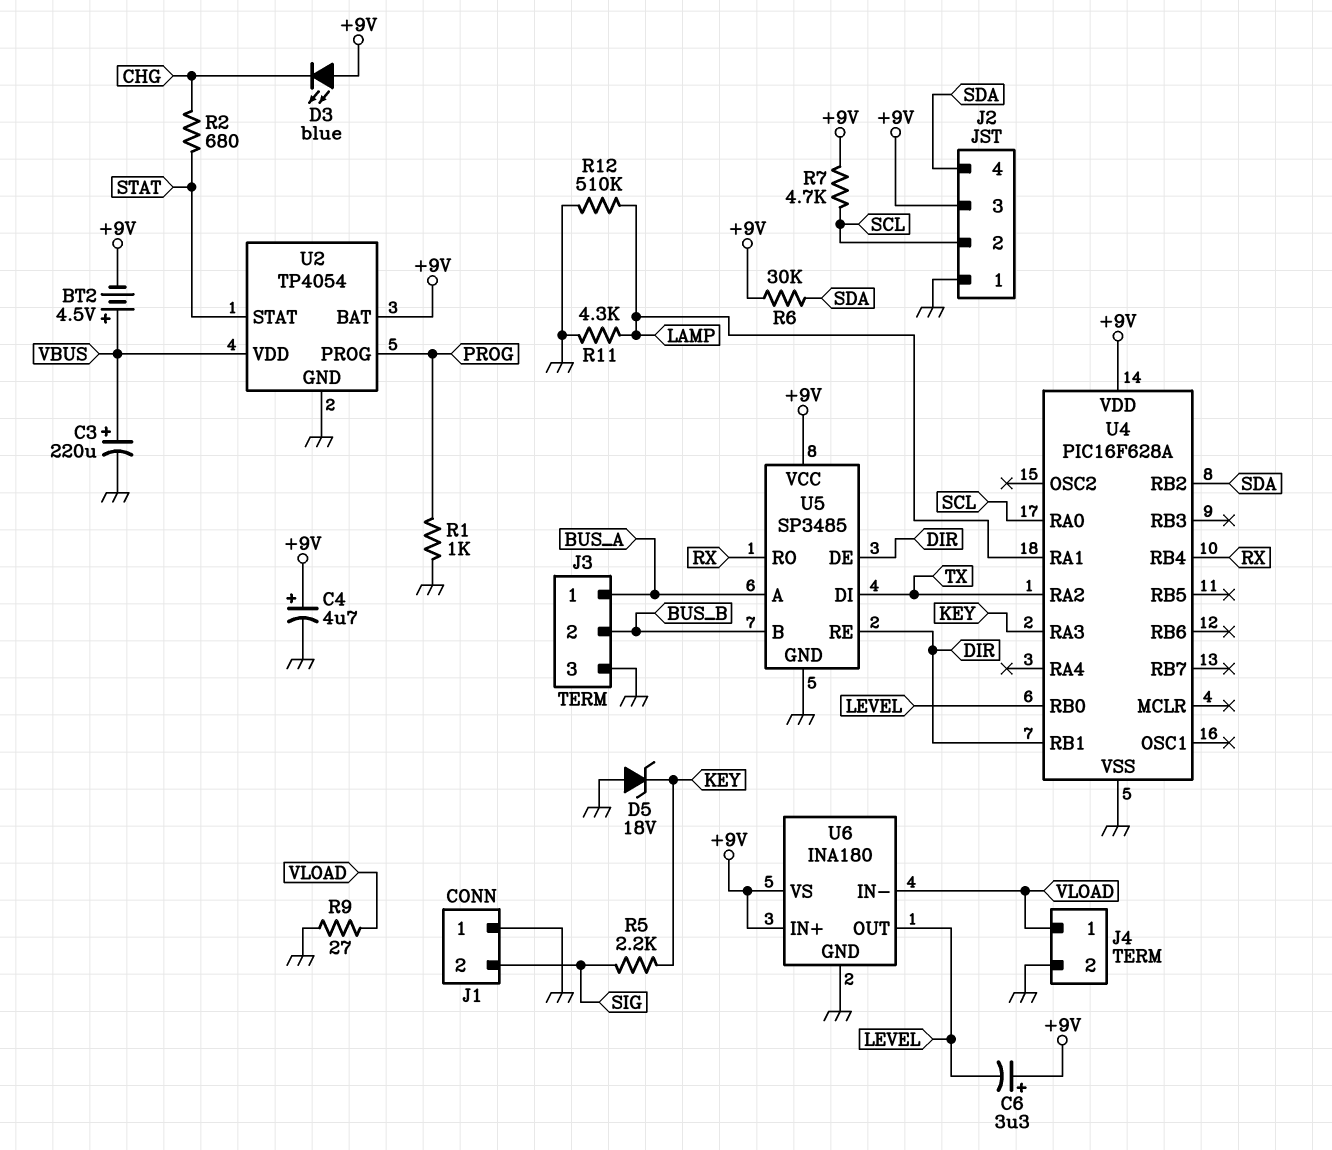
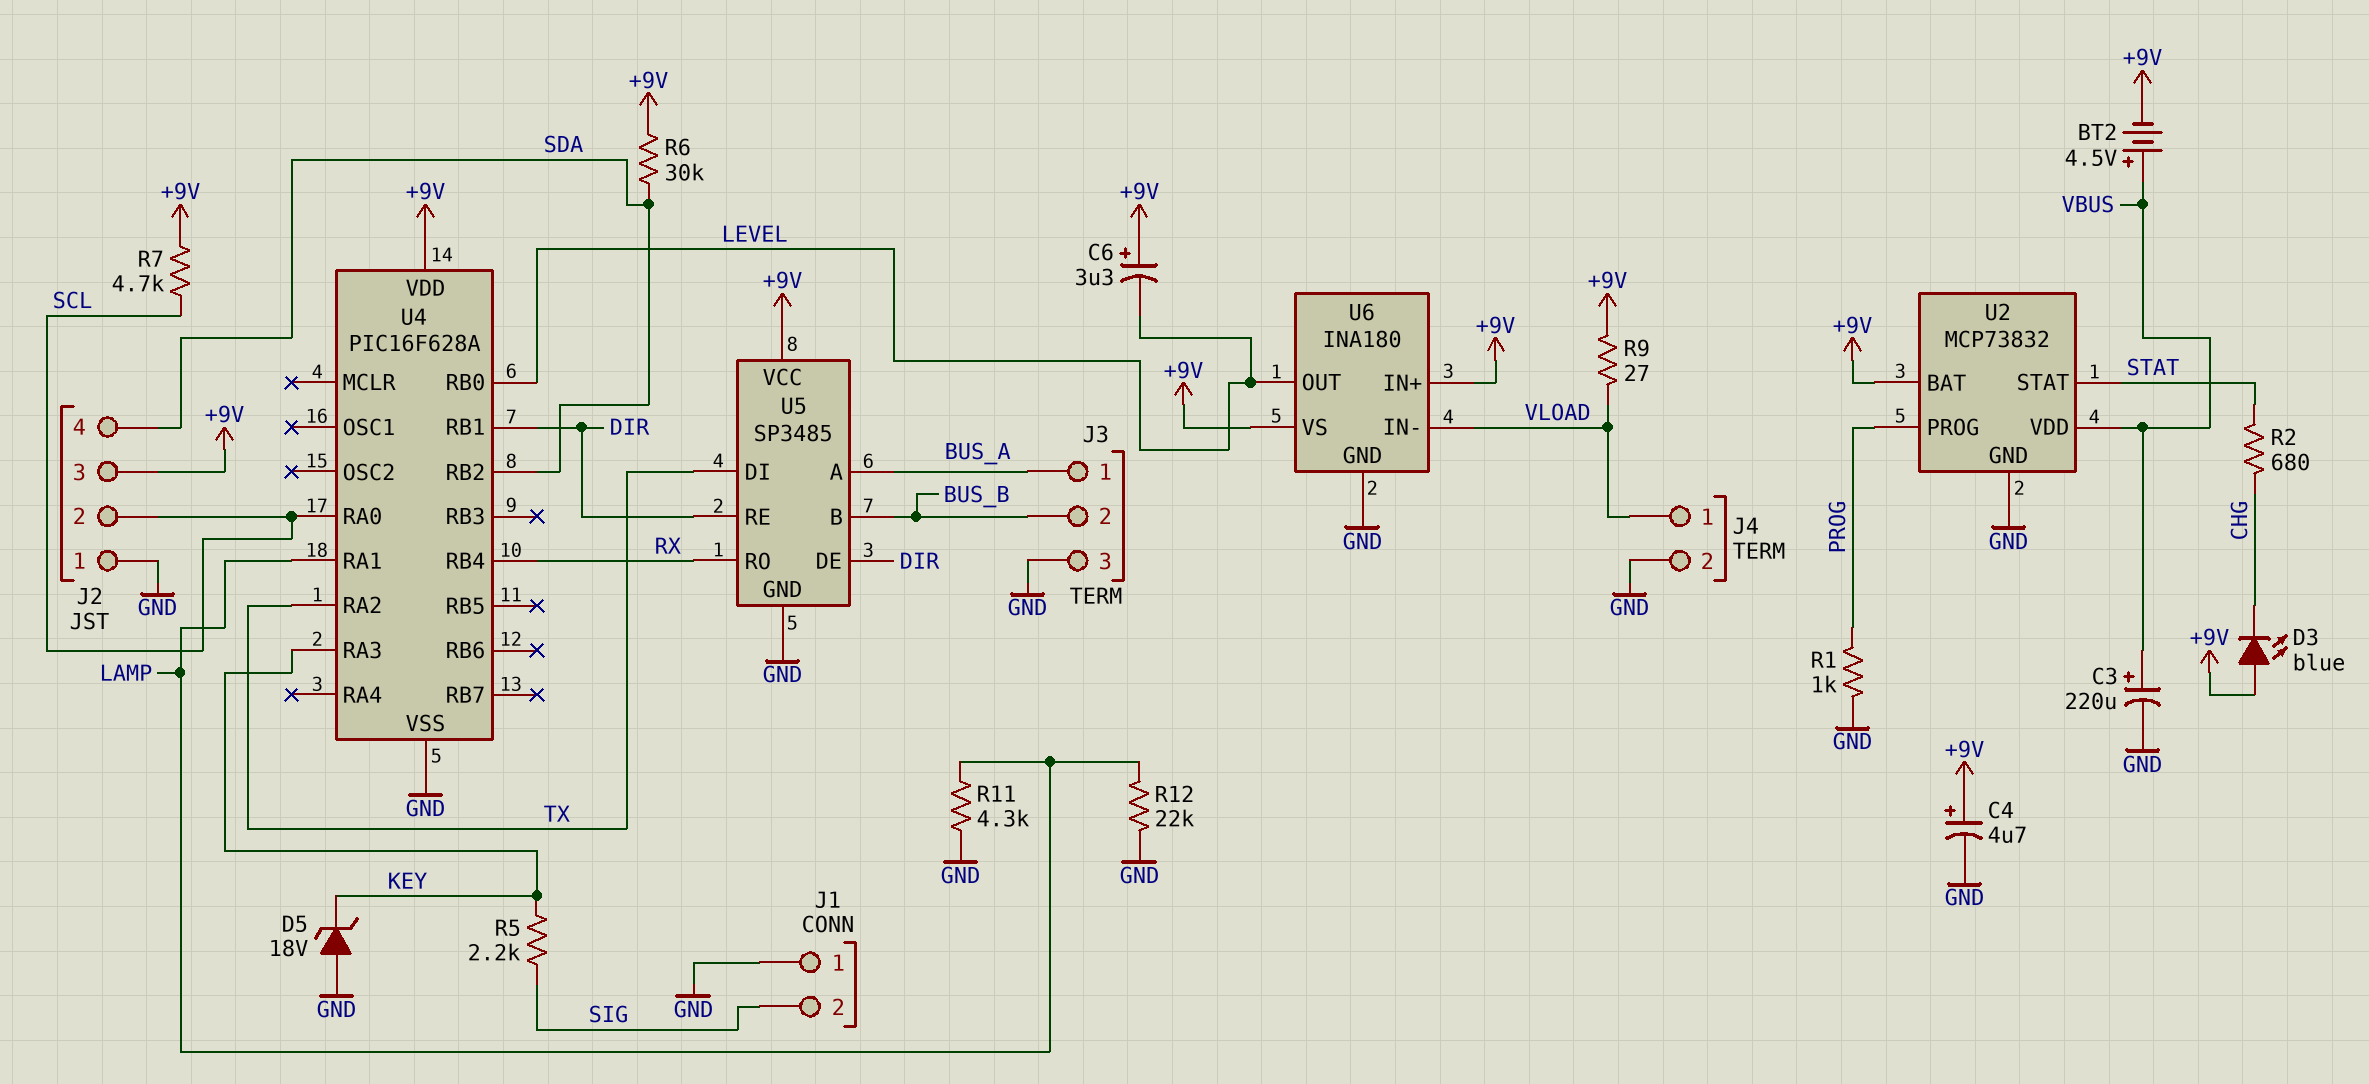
R9: 27 (GND, VLOAD) -> 27 (+9V, VLOAD)
R12: 510k (GND, LAMP) -> 22k (GND, LAMP)
U2: TP4054 -> MCP73832

